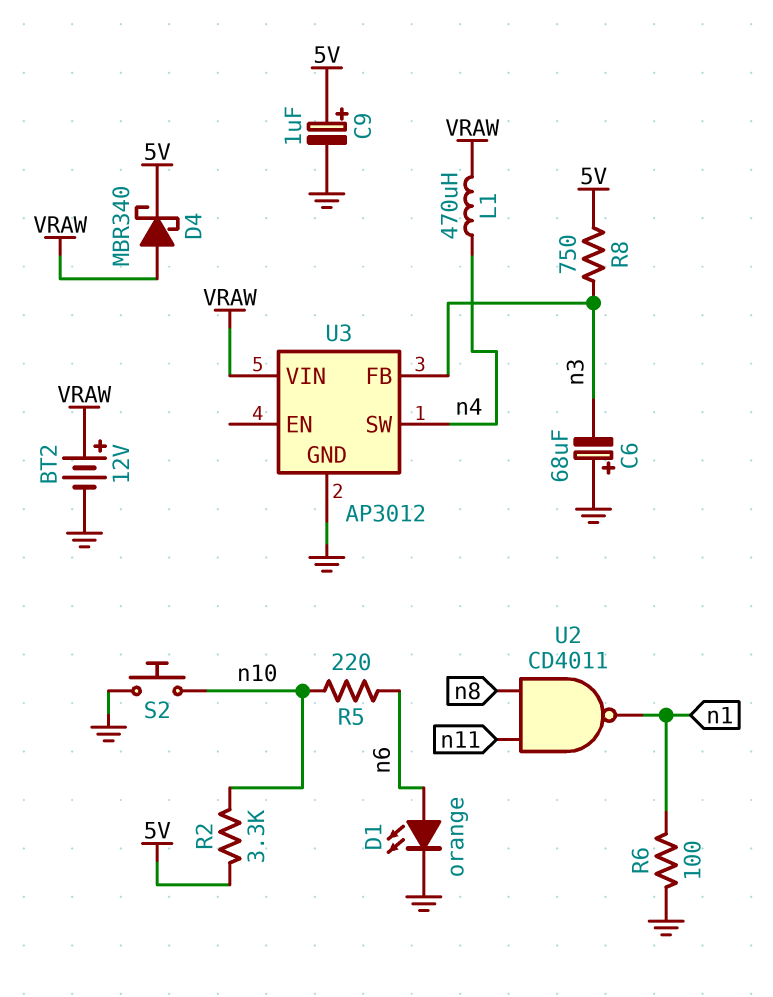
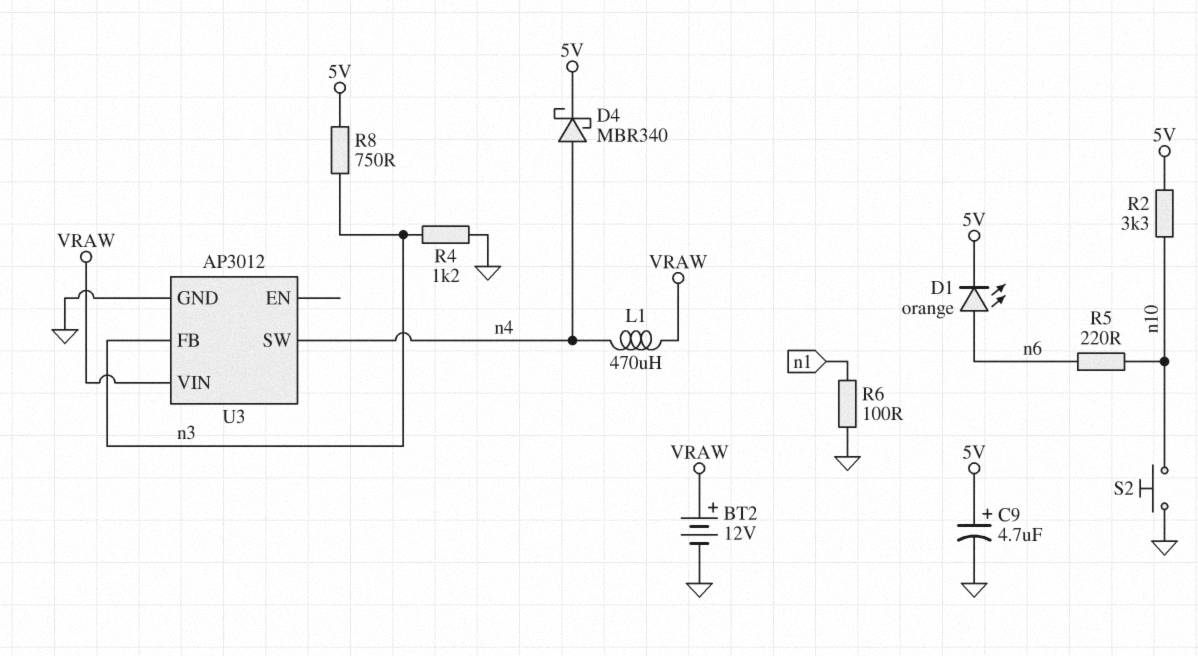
C6: 68uF (plus GND, minus n3) -> none
C9: 1uF (plus 5V, minus GND) -> 4.7uF (plus 5V, minus GND)
D1: LED orange (A n6, K GND) -> LED orange (A n6, K 5V)
D4: schottky MBR340 (A VRAW, K 5V) -> schottky MBR340 (A n4, K 5V)
R4: none -> 1.2k (GND, n3)
U2: NAND CD4011 (in n8, in n11, out n1) -> none

